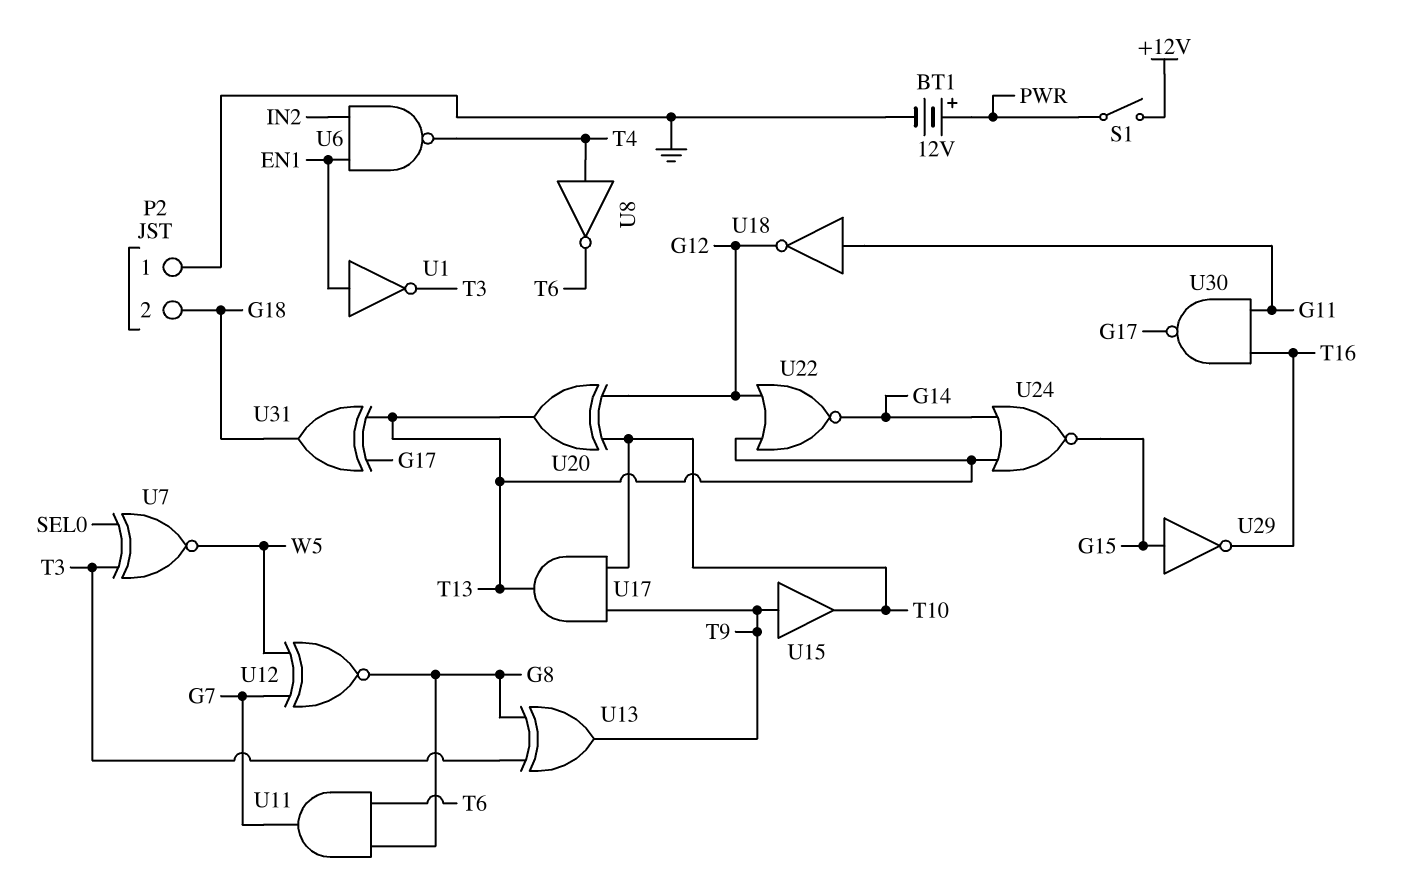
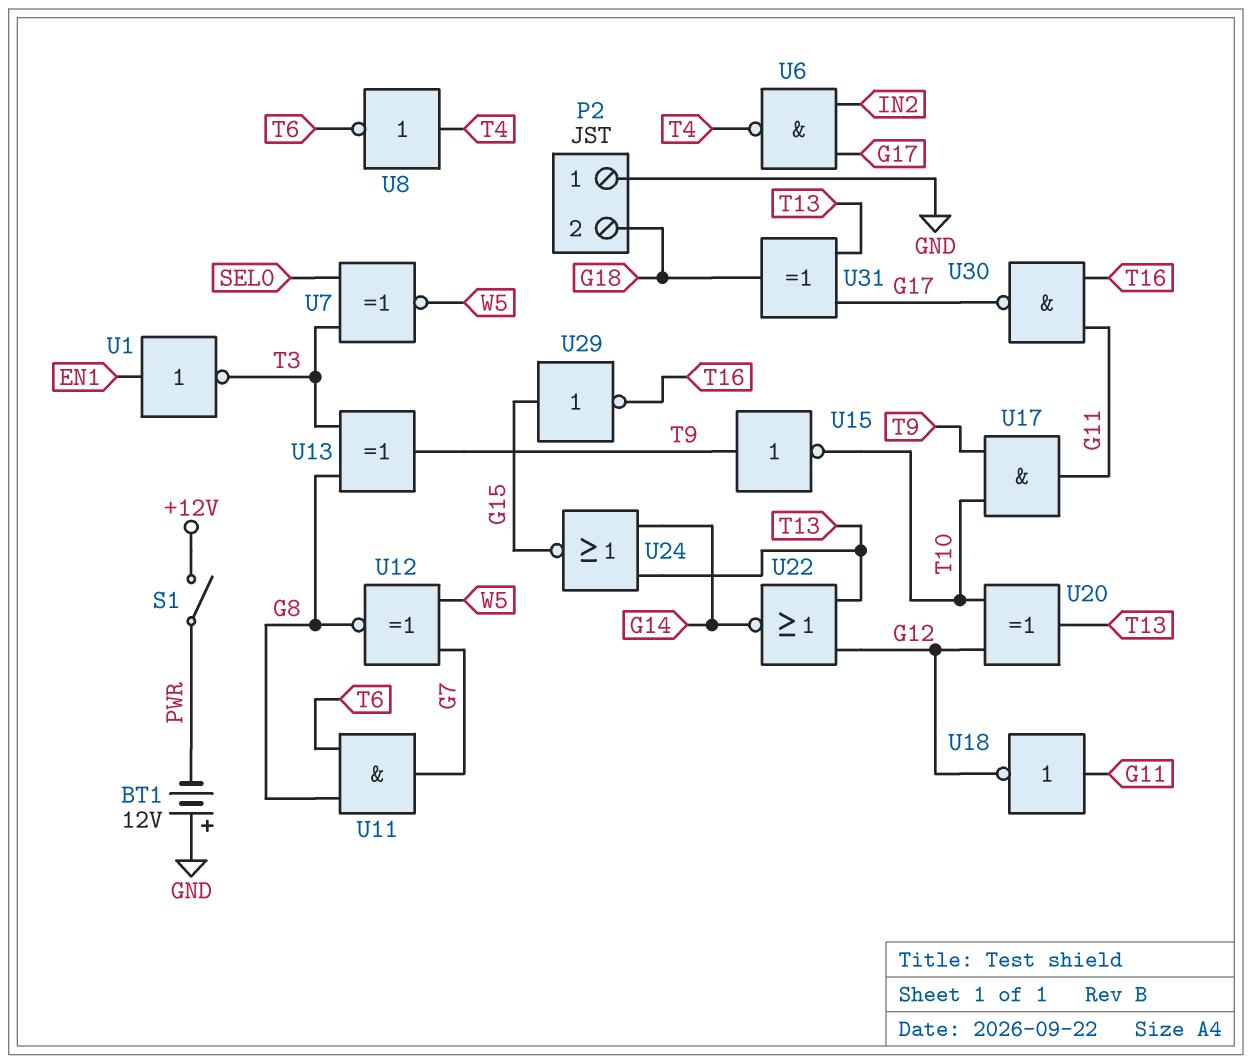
BT1: 12V (plus PWR, minus GND) -> 12V (plus GND, minus PWR)
U6: NAND (in EN1, in IN2, out T4) -> NAND (in G17, in IN2, out T4)
U15: buffer (in T9, out T10) -> NOT (in T9, out T10)
U17: AND (in T9, in T10, out T13) -> AND (in T9, in T10, out G11)

